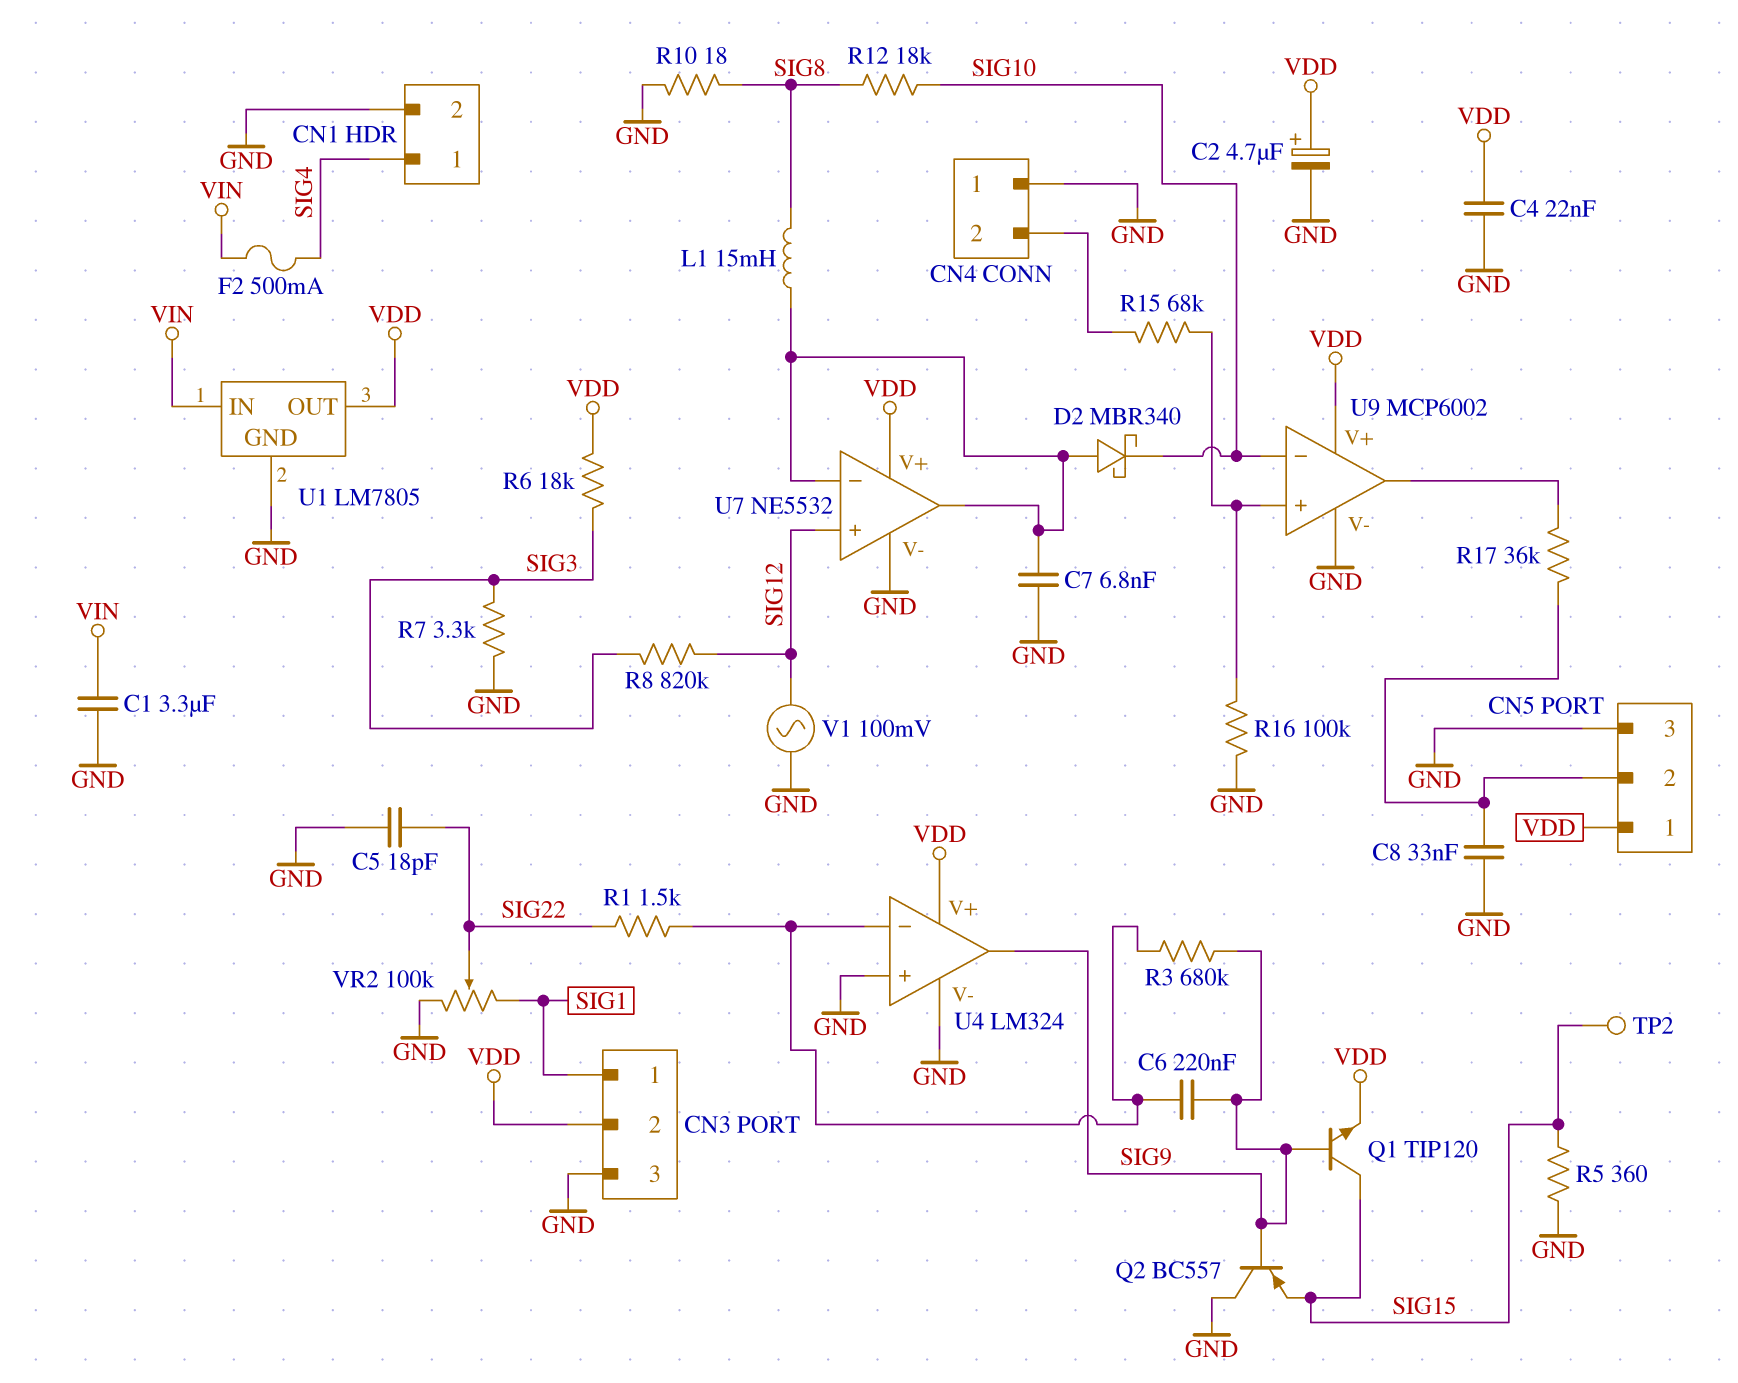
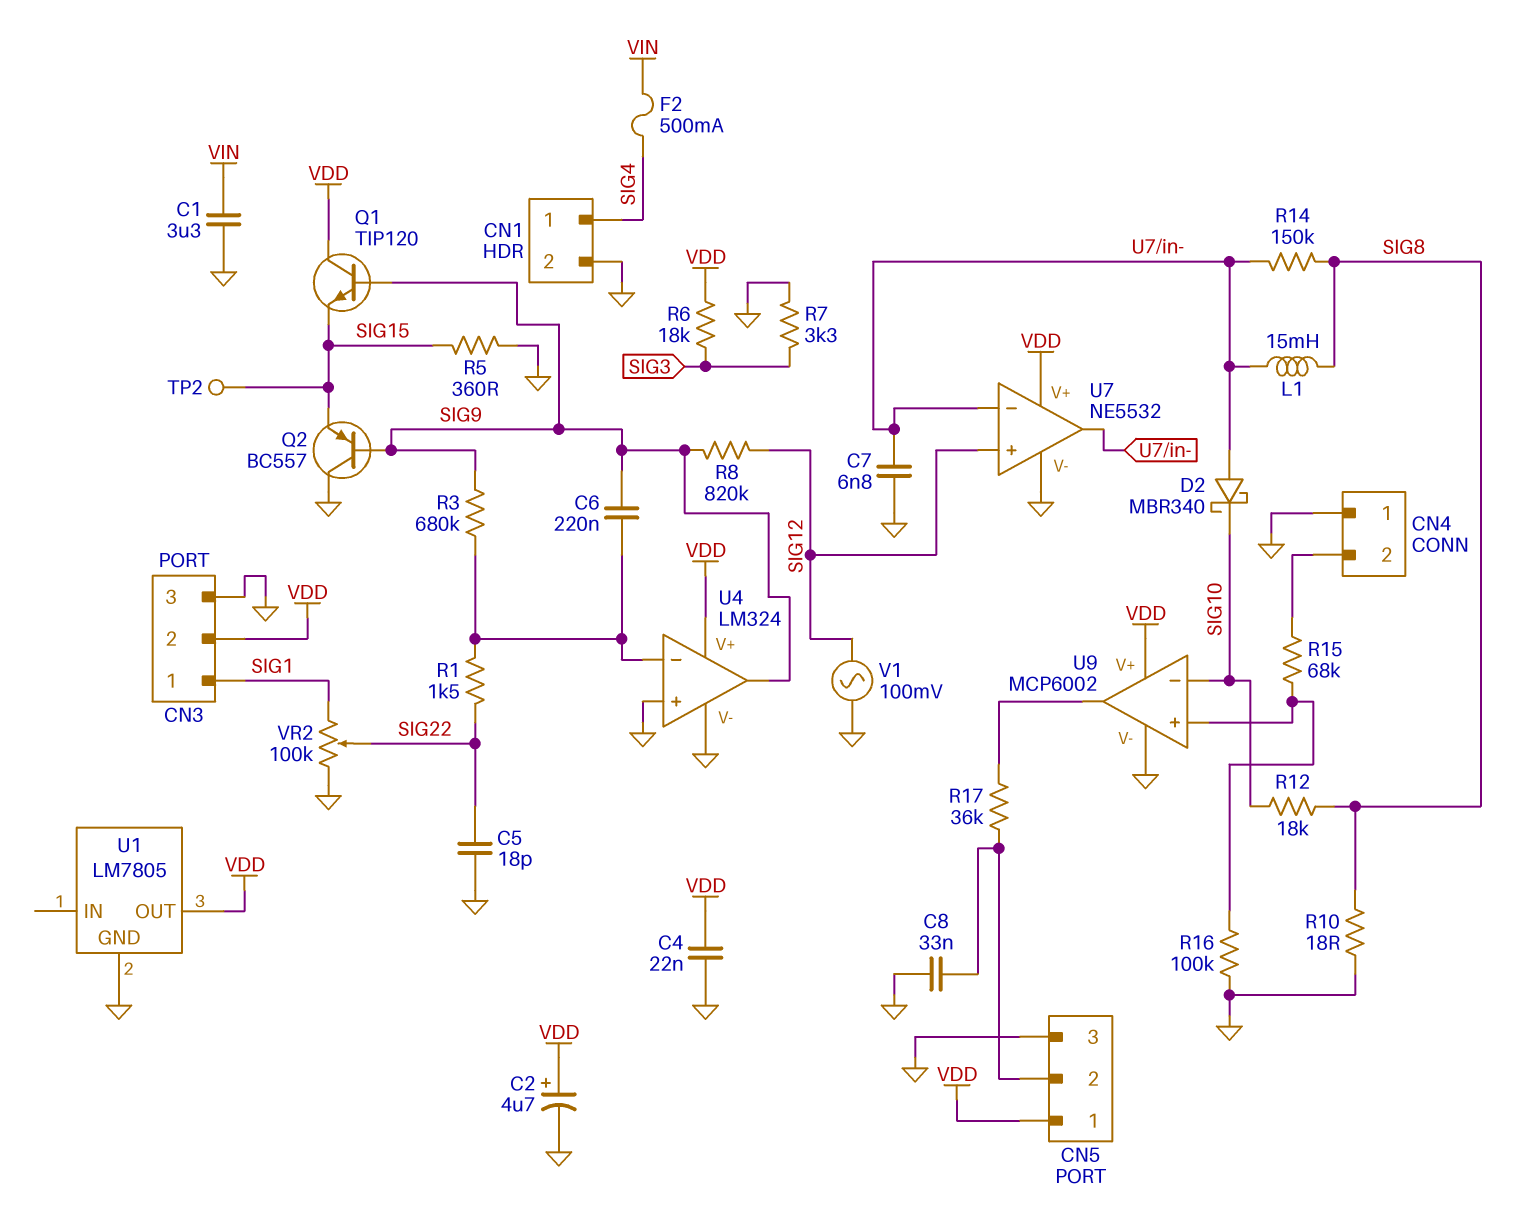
Q1: NPN TIP120 (B SIG9, C SIG15, E VDD) -> NPN TIP120 (B SIG9, C VDD, E SIG15)
R8: 820k (SIG3, SIG12) -> 820k (SIG9, SIG12)
R14: none -> 150k (SIG8, U7/in-)
U1 pin IN: VIN -> none

